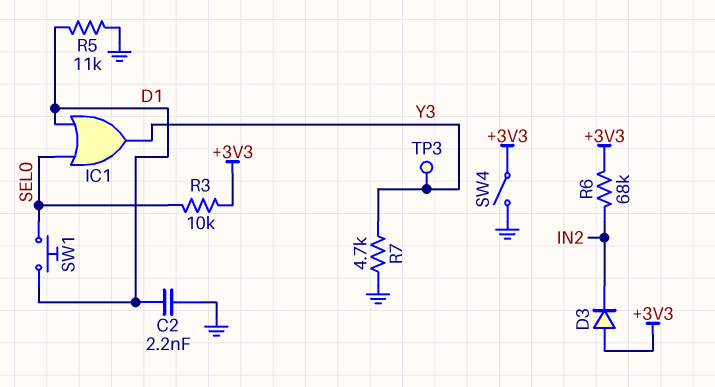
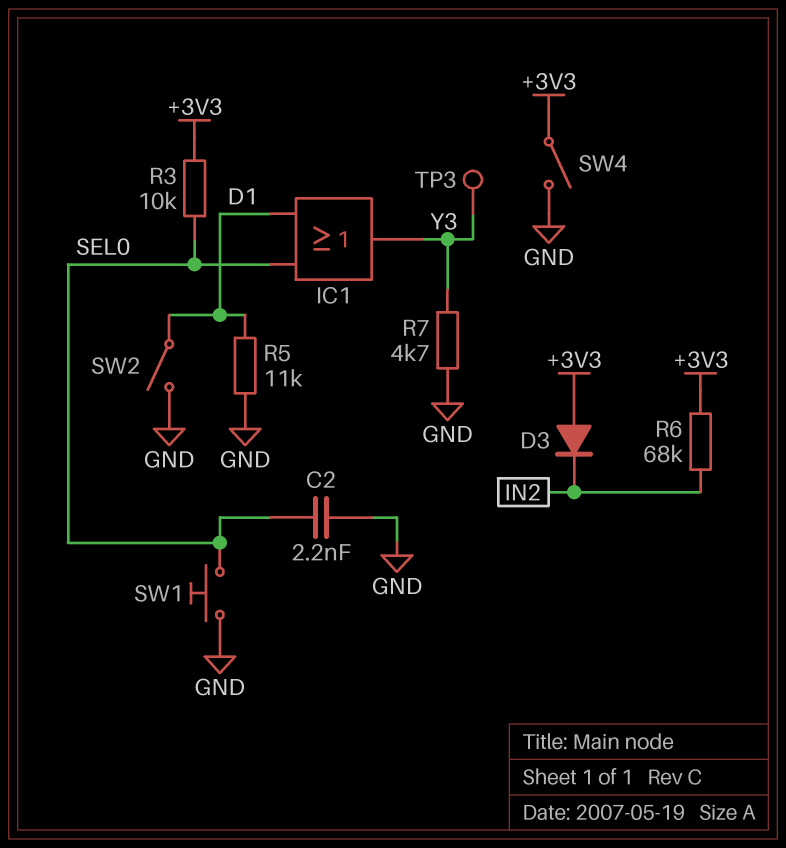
C2: 2.2nF (D1, GND) -> 2.2nF (GND, SEL0)
SW1: button (D1, SEL0) -> button (GND, SEL0)
SW2: none -> switch (D1, GND)

